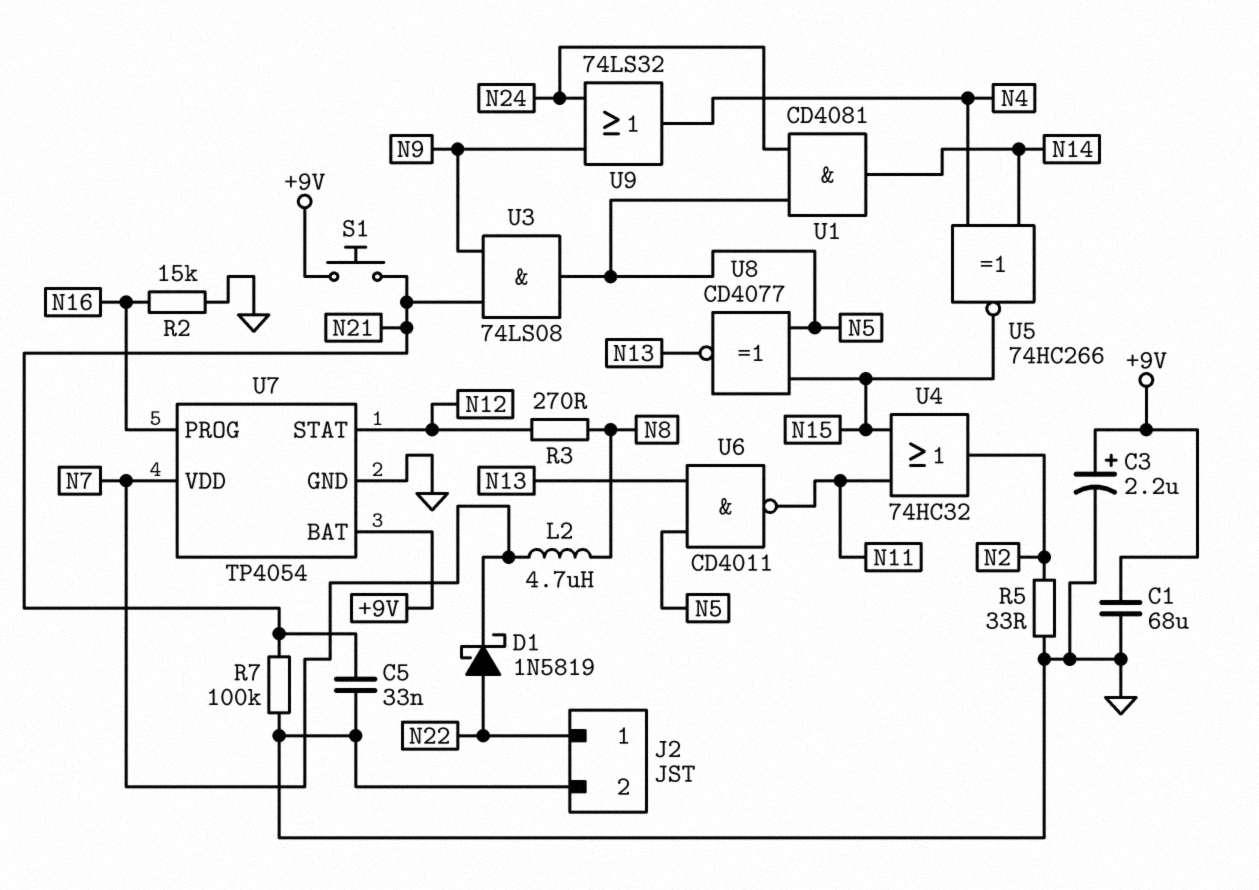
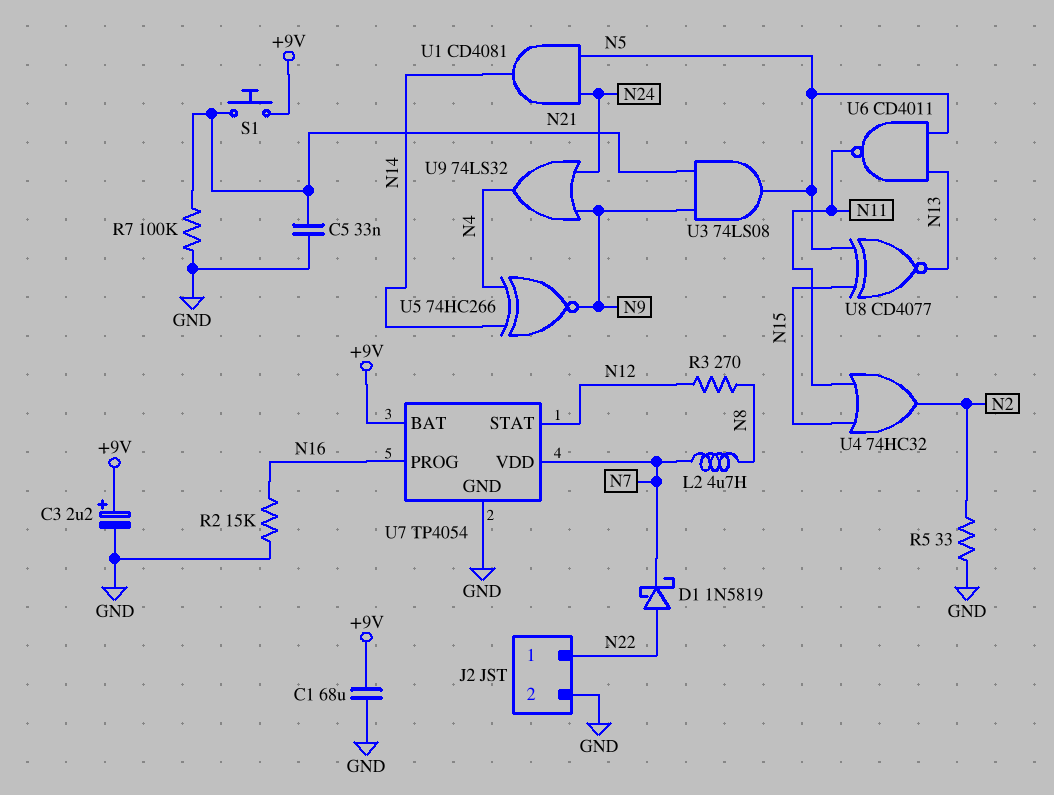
U5: XNOR 74HC266 (in N4, in N14, out N15) -> XNOR 74HC266 (in N4, in N14, out N9)

